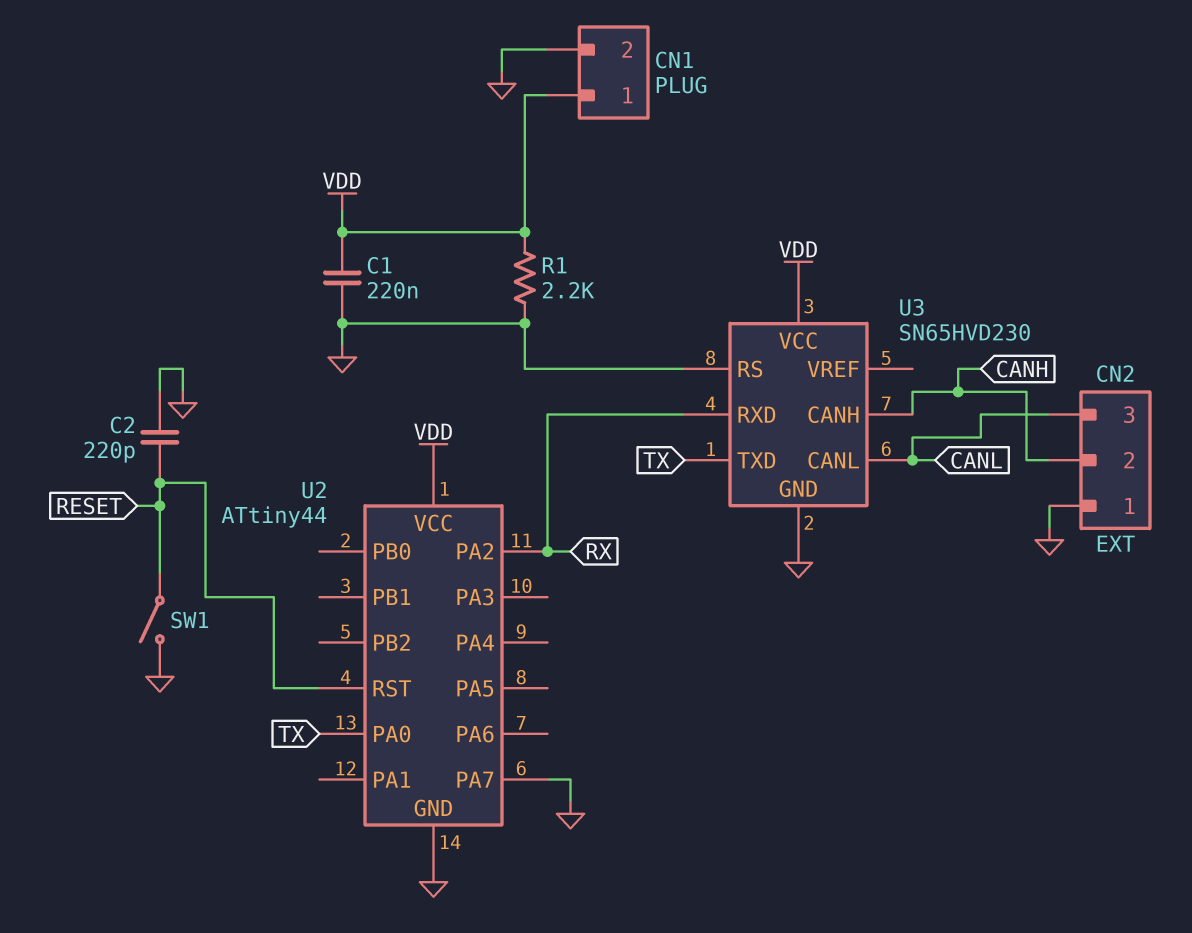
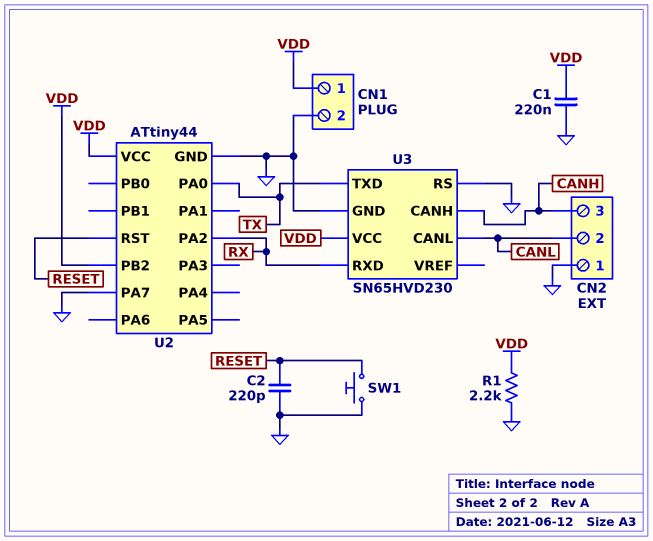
CN2 pin 2: CANH -> CANL
CN2 pin 3: CANL -> CANH
SW1: switch (GND, RESET) -> button (GND, RESET)
U2 pin PB2: none -> VDD

